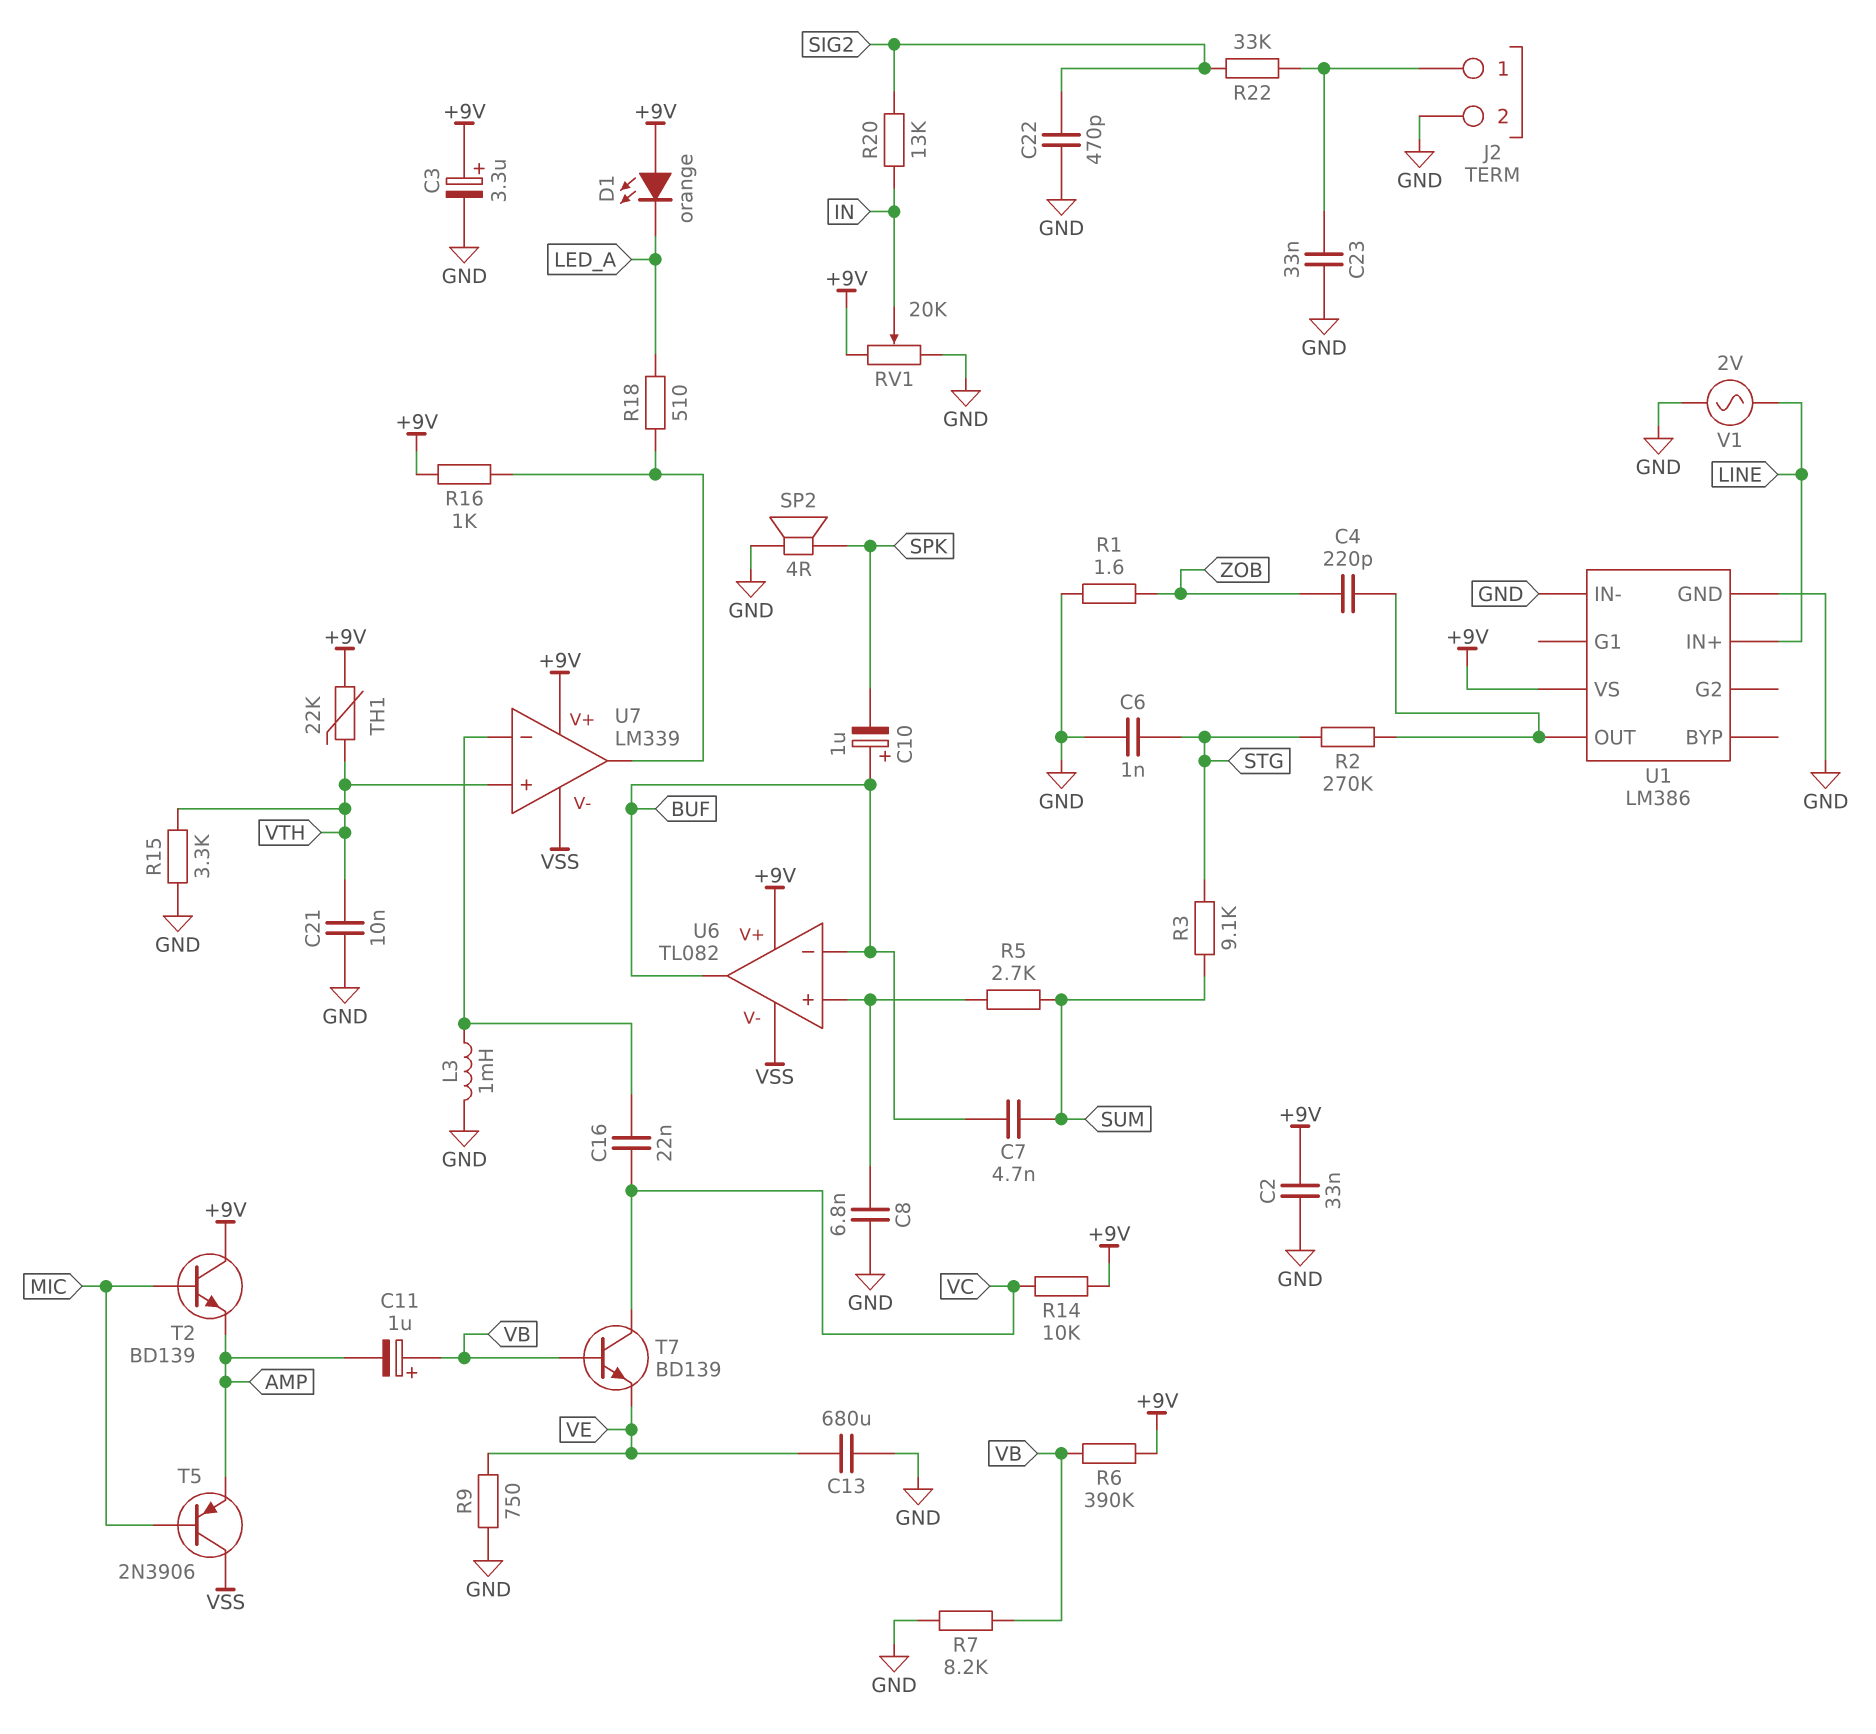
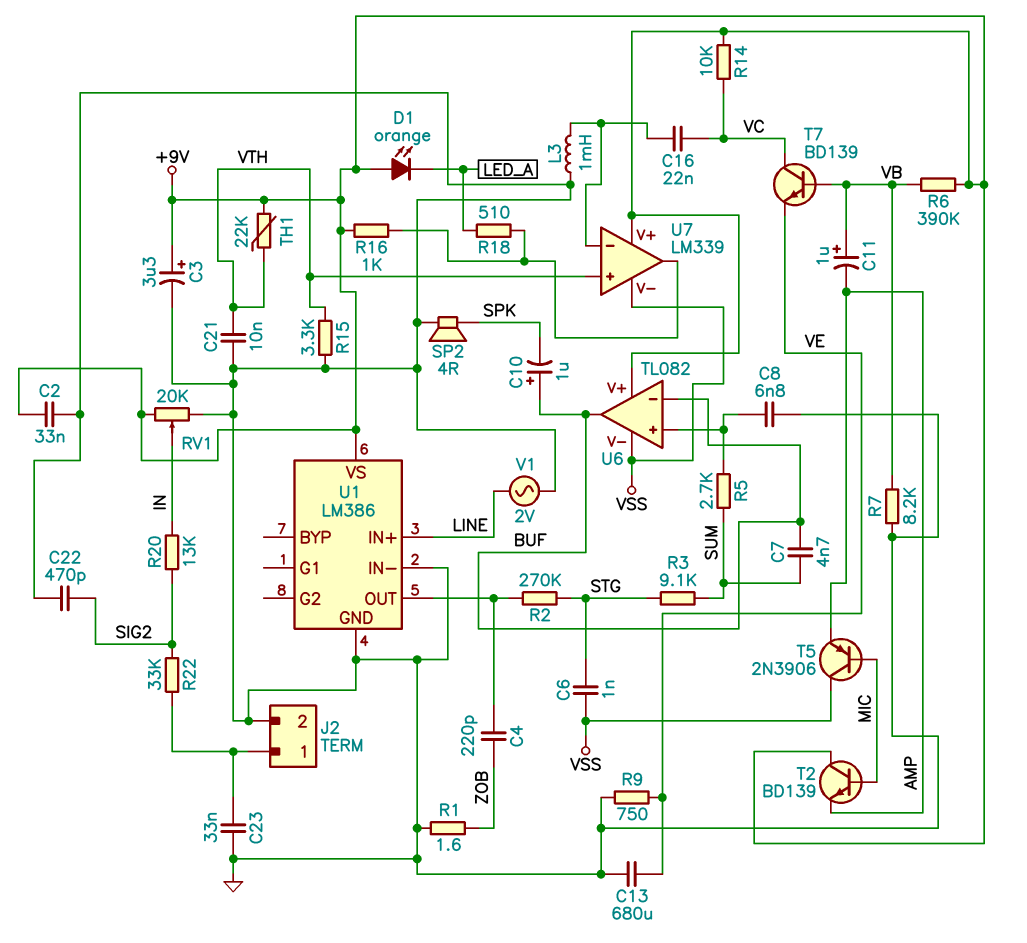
C6: 1nF (GND, STG) -> 1nF (STG, VSS)

